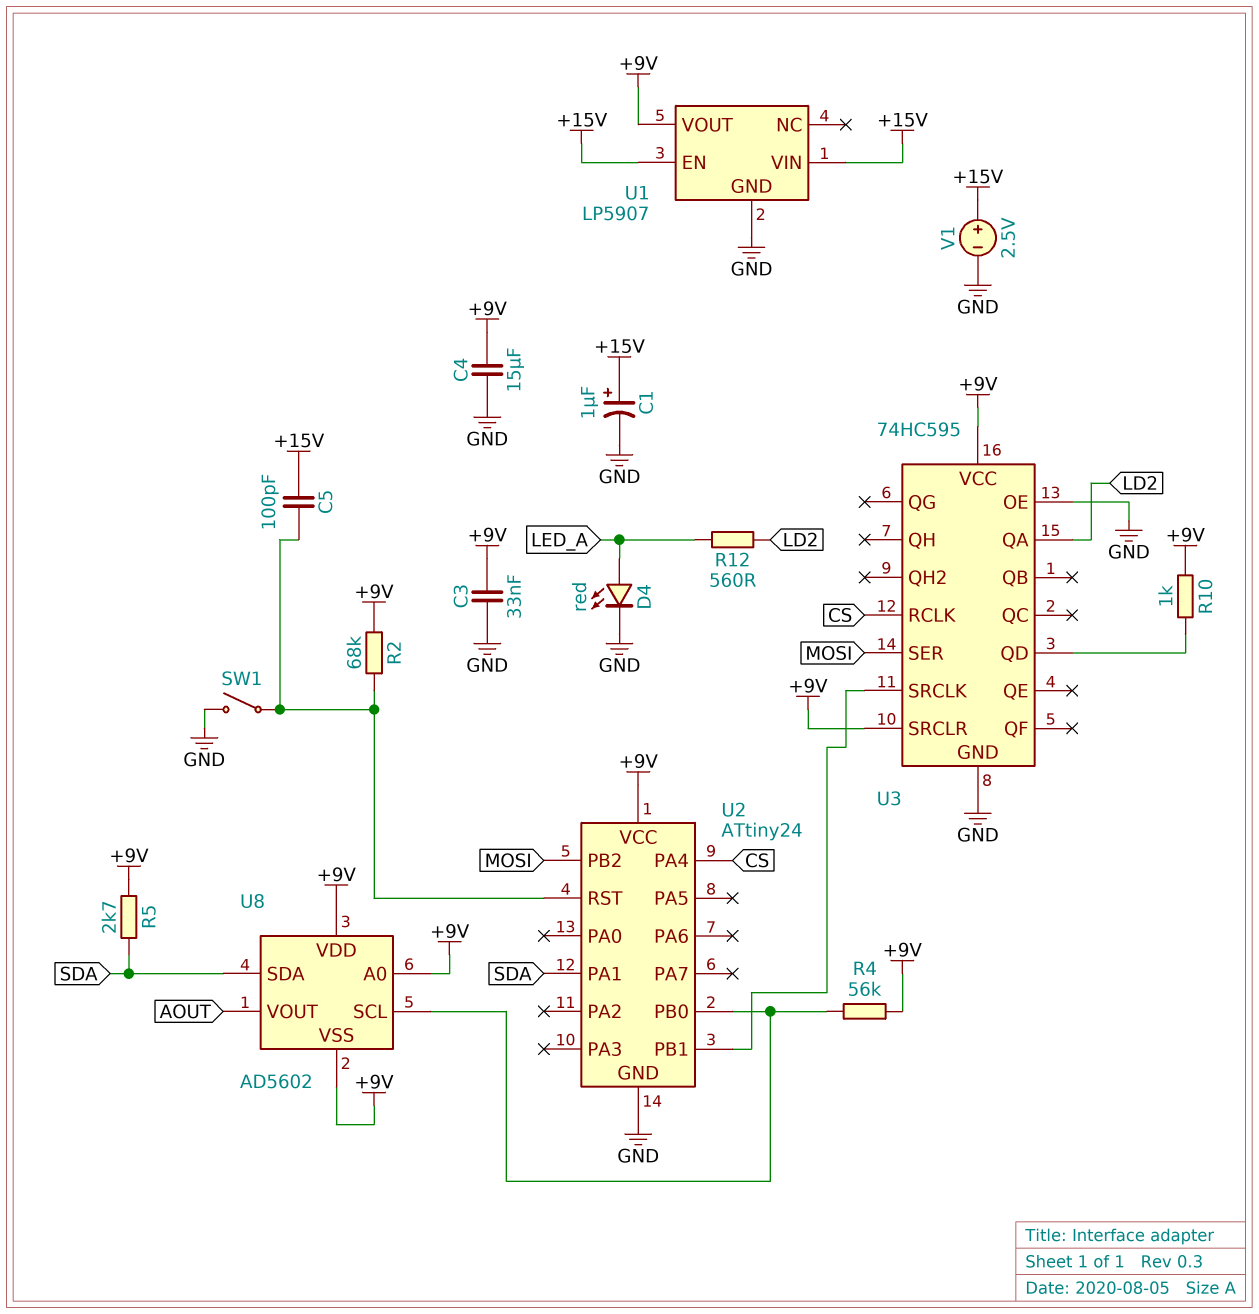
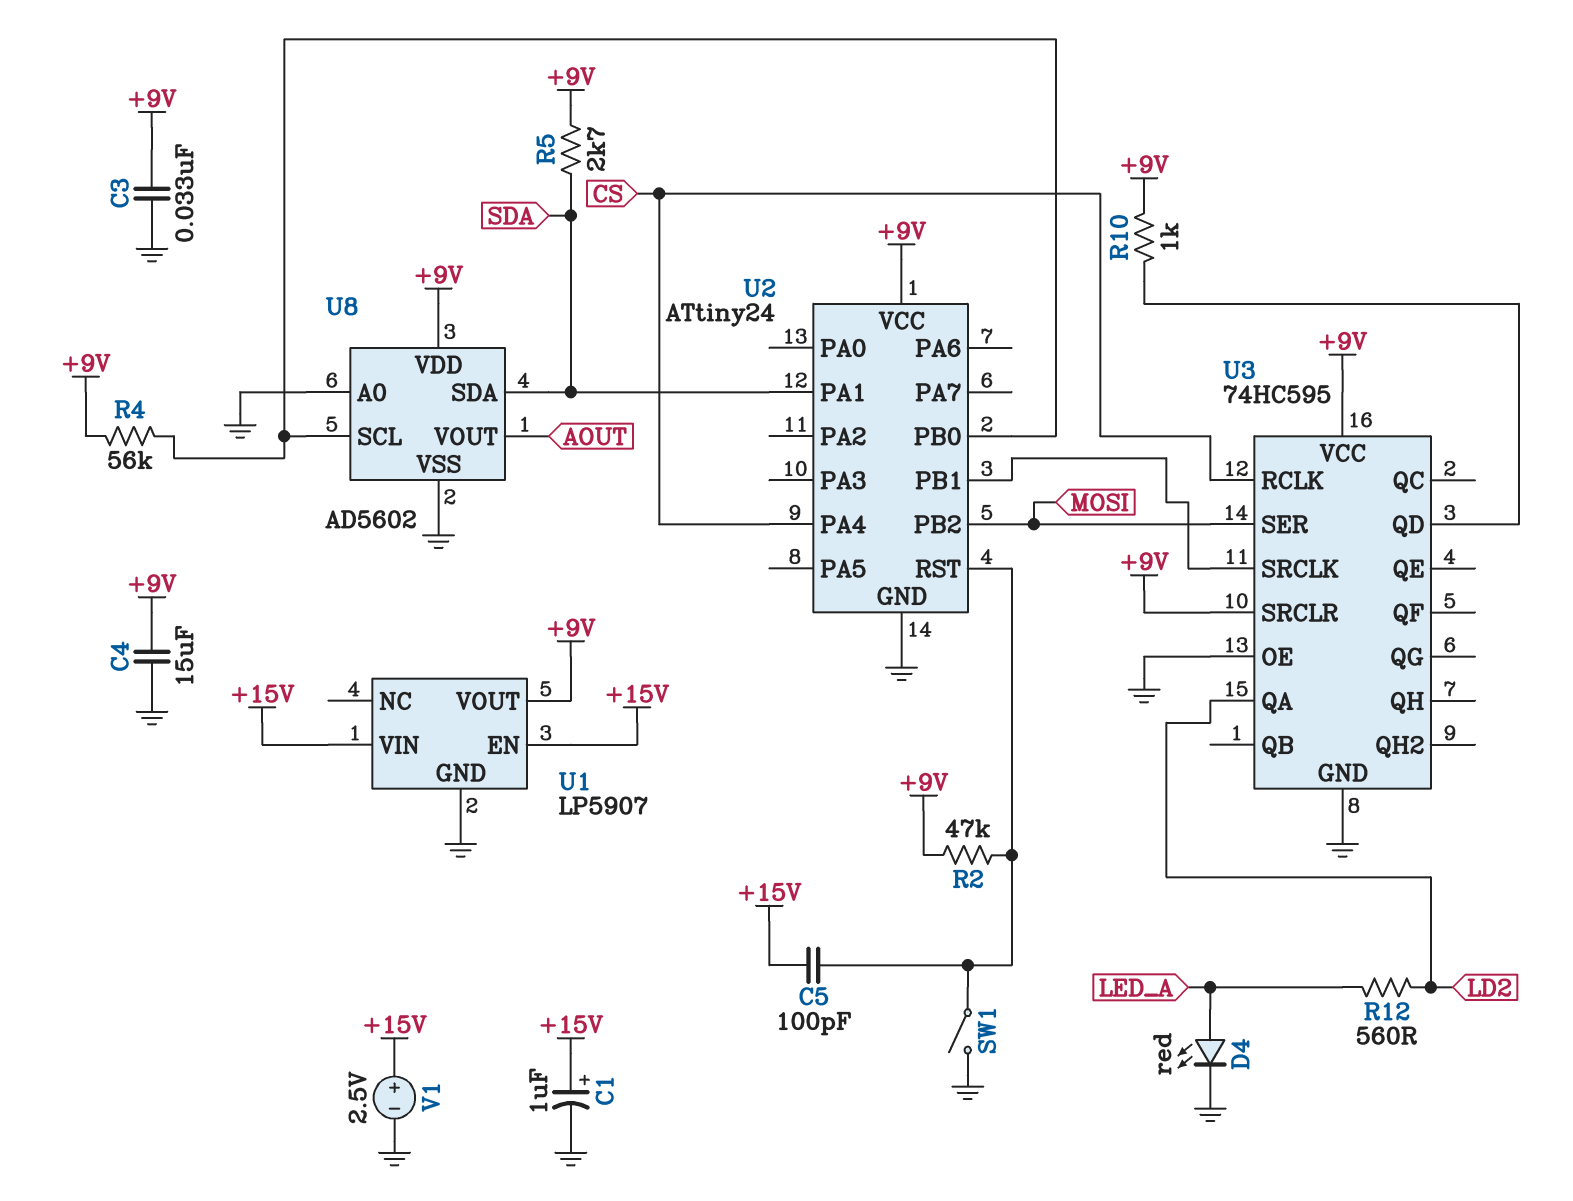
R2: 68k (+9V, U2/RST) -> 47k (+9V, U2/RST)
U8 pin A0: +9V -> GND
U8 pin VSS: +9V -> GND

